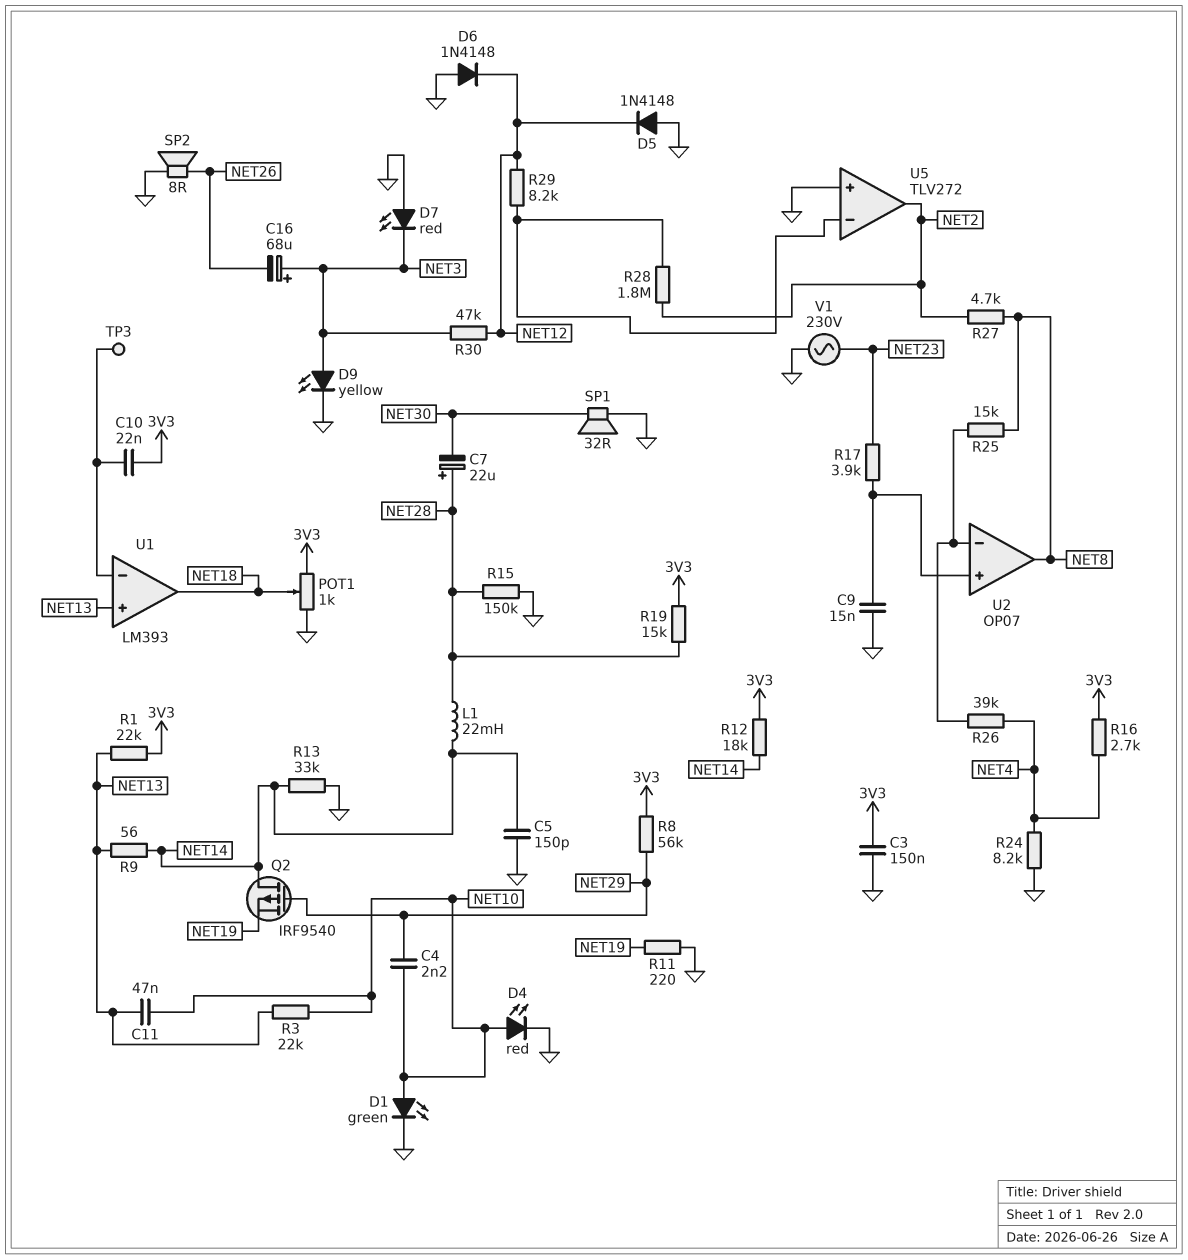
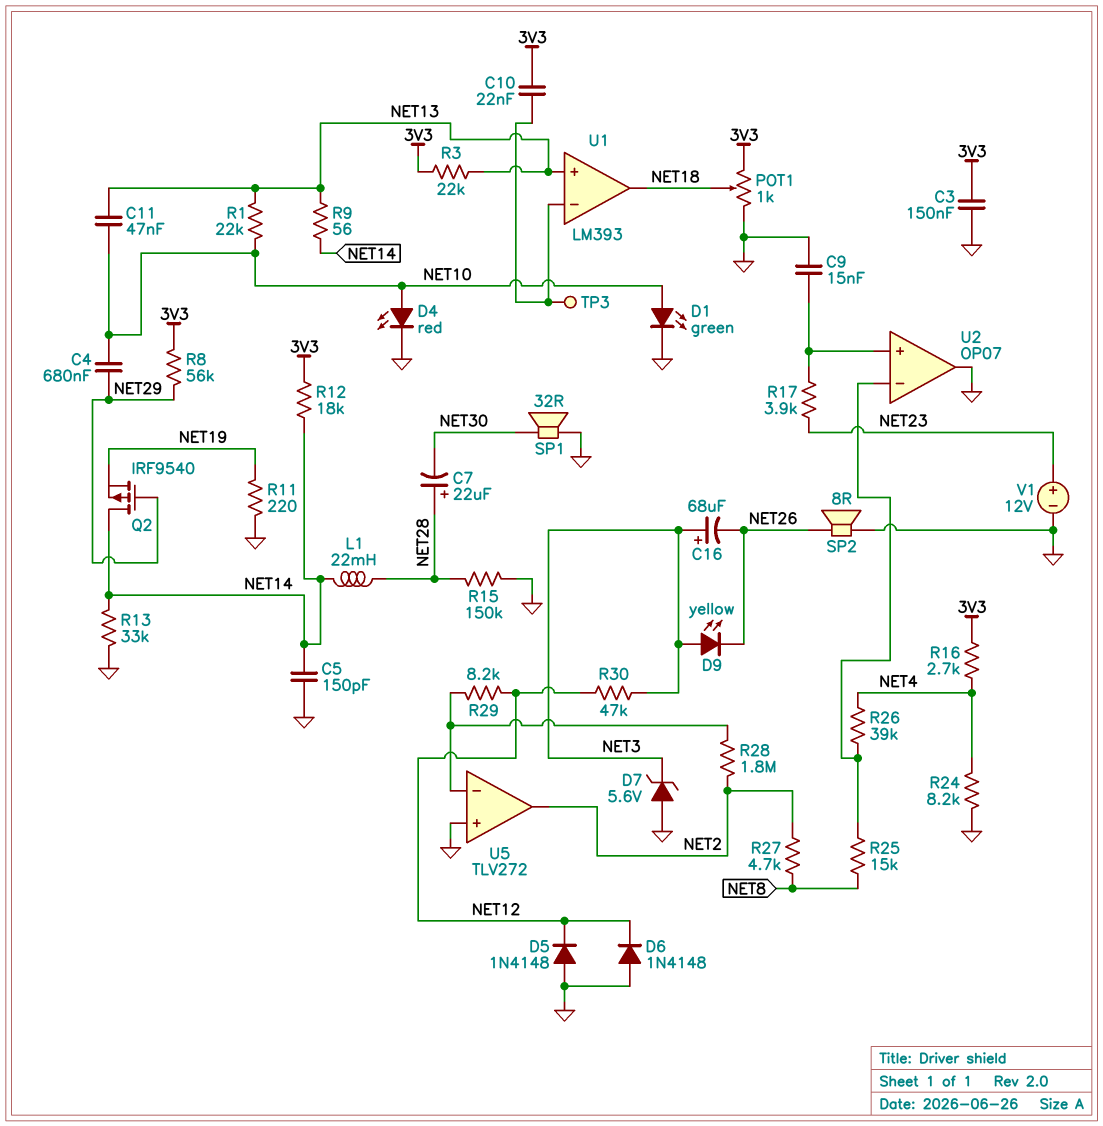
C4: 2.2nF (NET10, NET29) -> 680nF (NET10, NET29)
D7: LED red (A GND, K NET3) -> zener 5.6V (A GND, K NET3)
D9: LED yellow (A NET3, K GND) -> LED yellow (A NET3, K NET26)
R1: 22k (3V3, NET13) -> 22k (NET10, NET13)
R3: 22k (NET10, NET13) -> 22k (3V3, NET13)
R19: 15k (3V3, NET28) -> none
U2 pin out: NET8 -> GND
V1: AC 230V (GND, NET23) -> 12V (plus NET23, minus GND)

